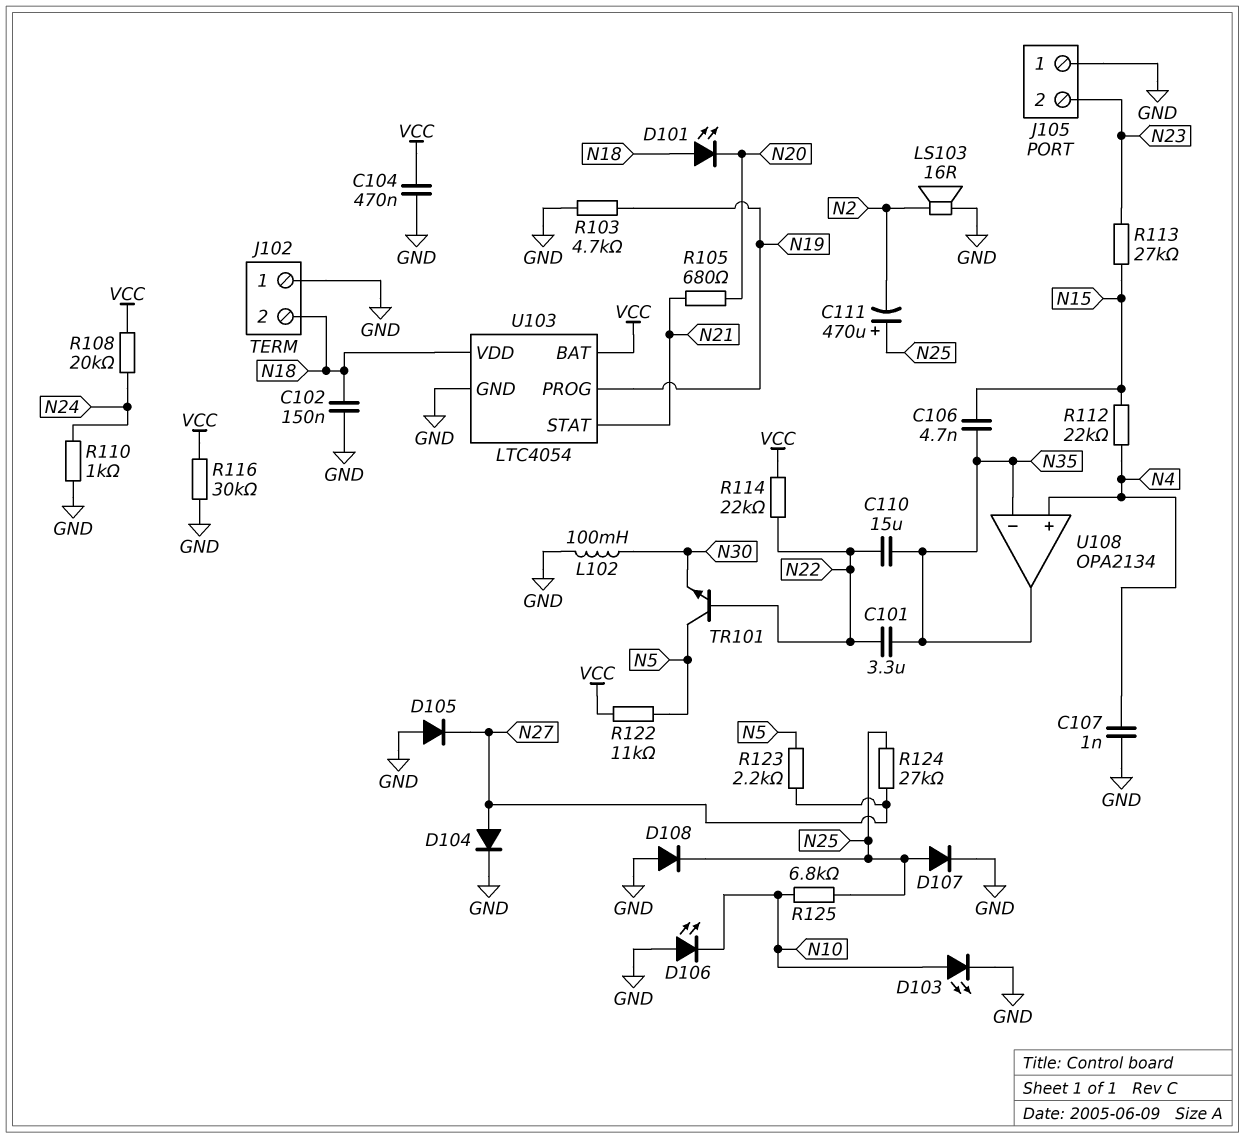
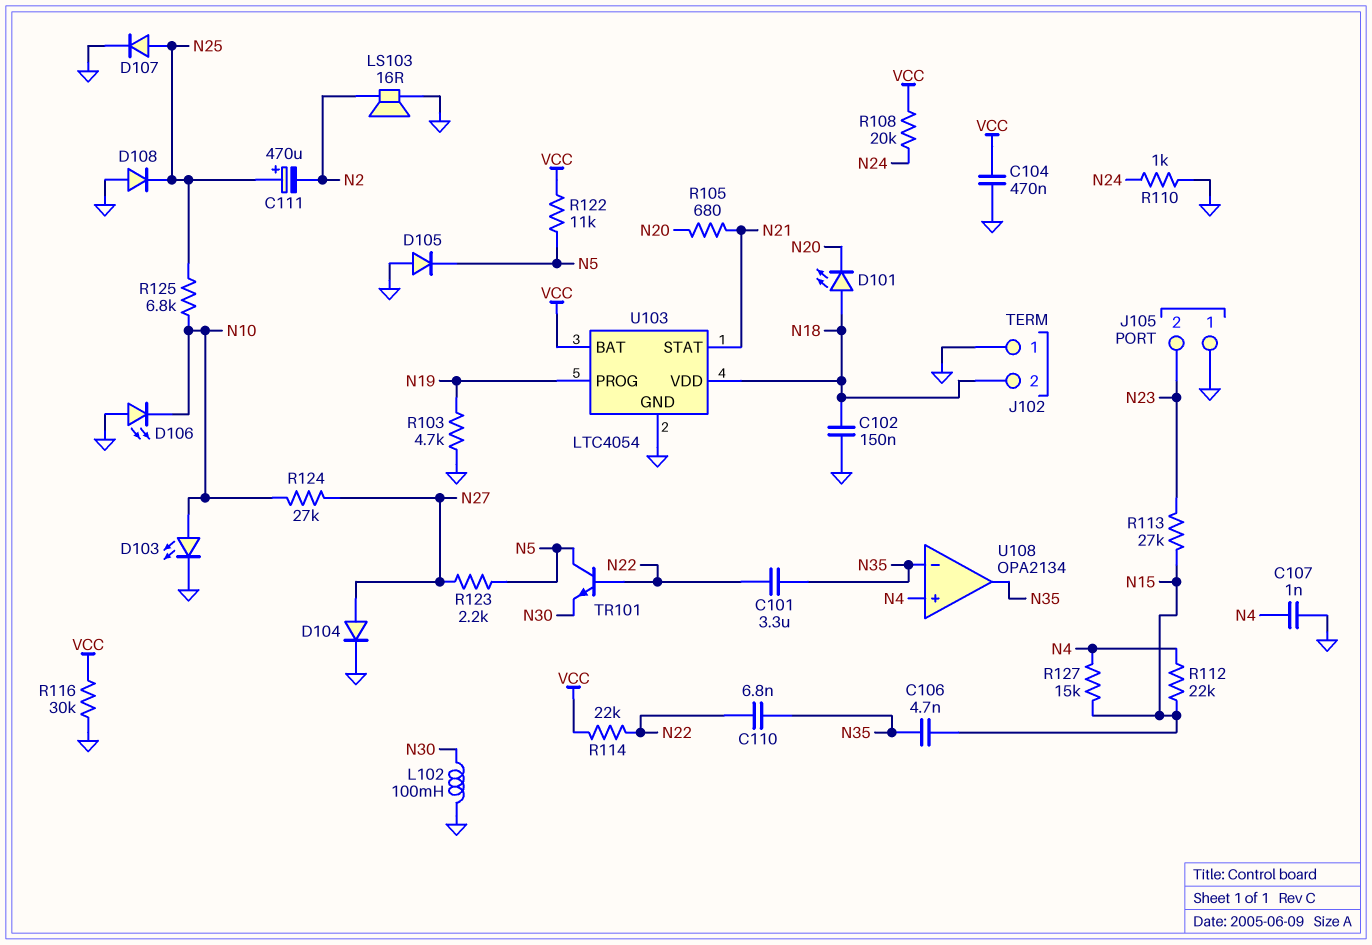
C110: 15uF (N22, N35) -> 6.8nF (N22, N35)
D105: diode (A GND, K N27) -> diode (A GND, K N5)
R124: 27k (N25, N27) -> 27k (N10, N27)
R127: none -> 15k (N4, N15)

